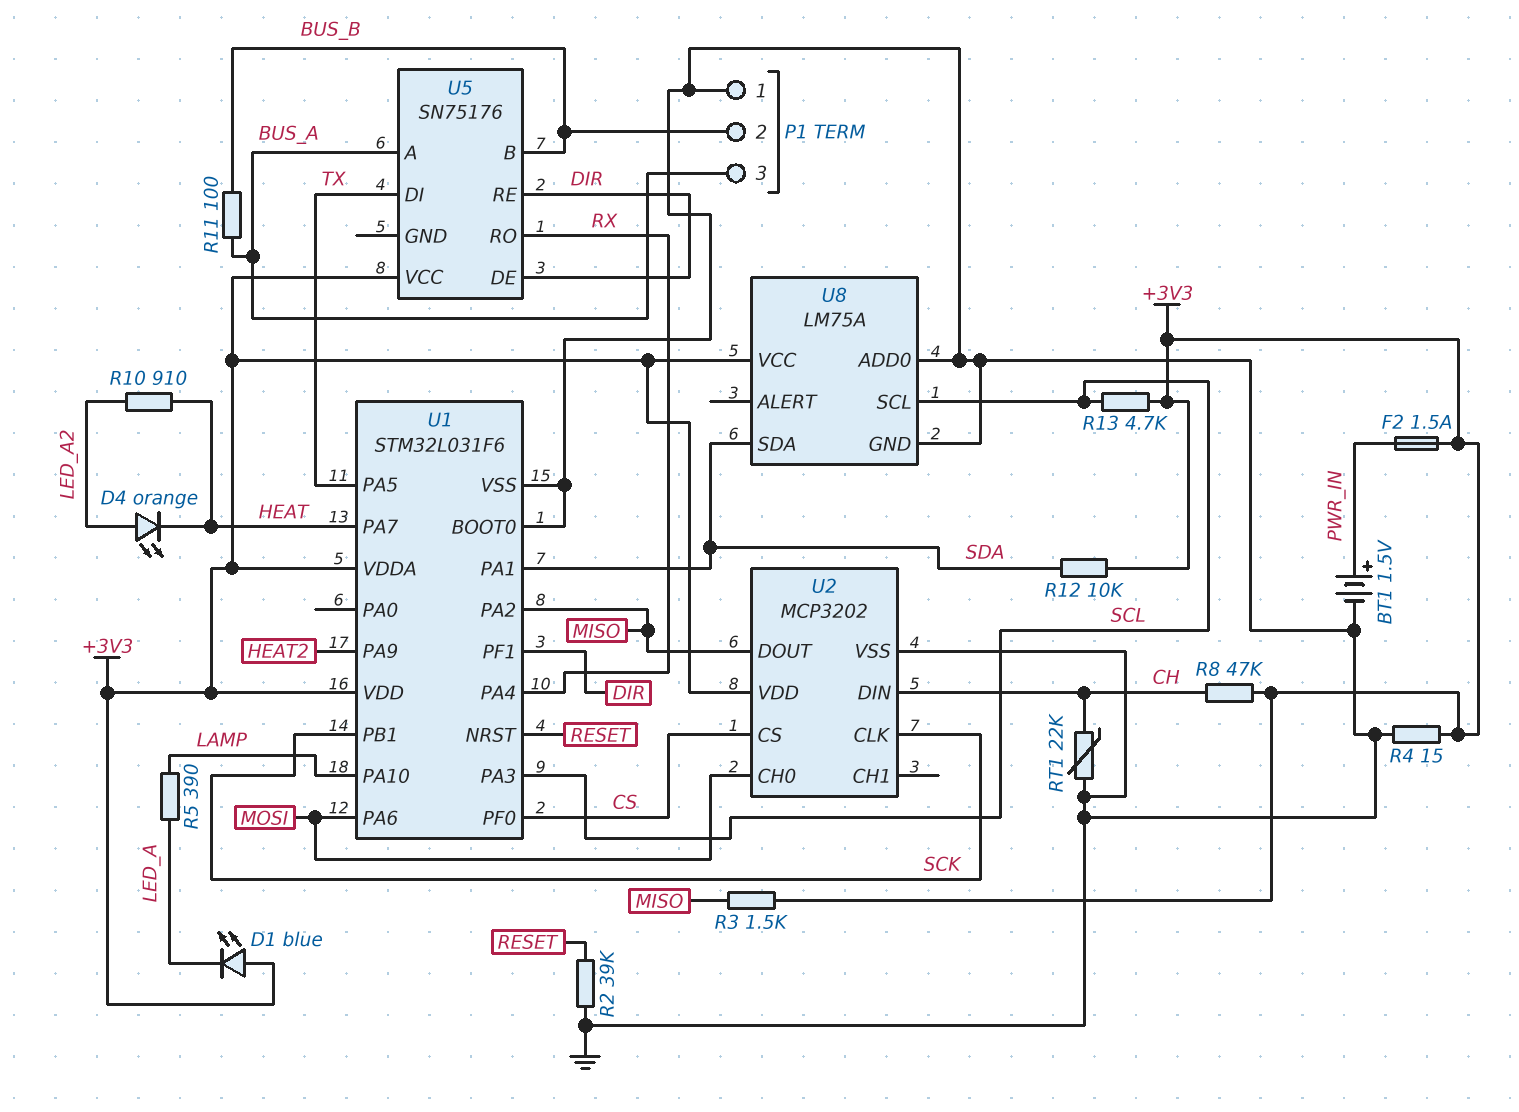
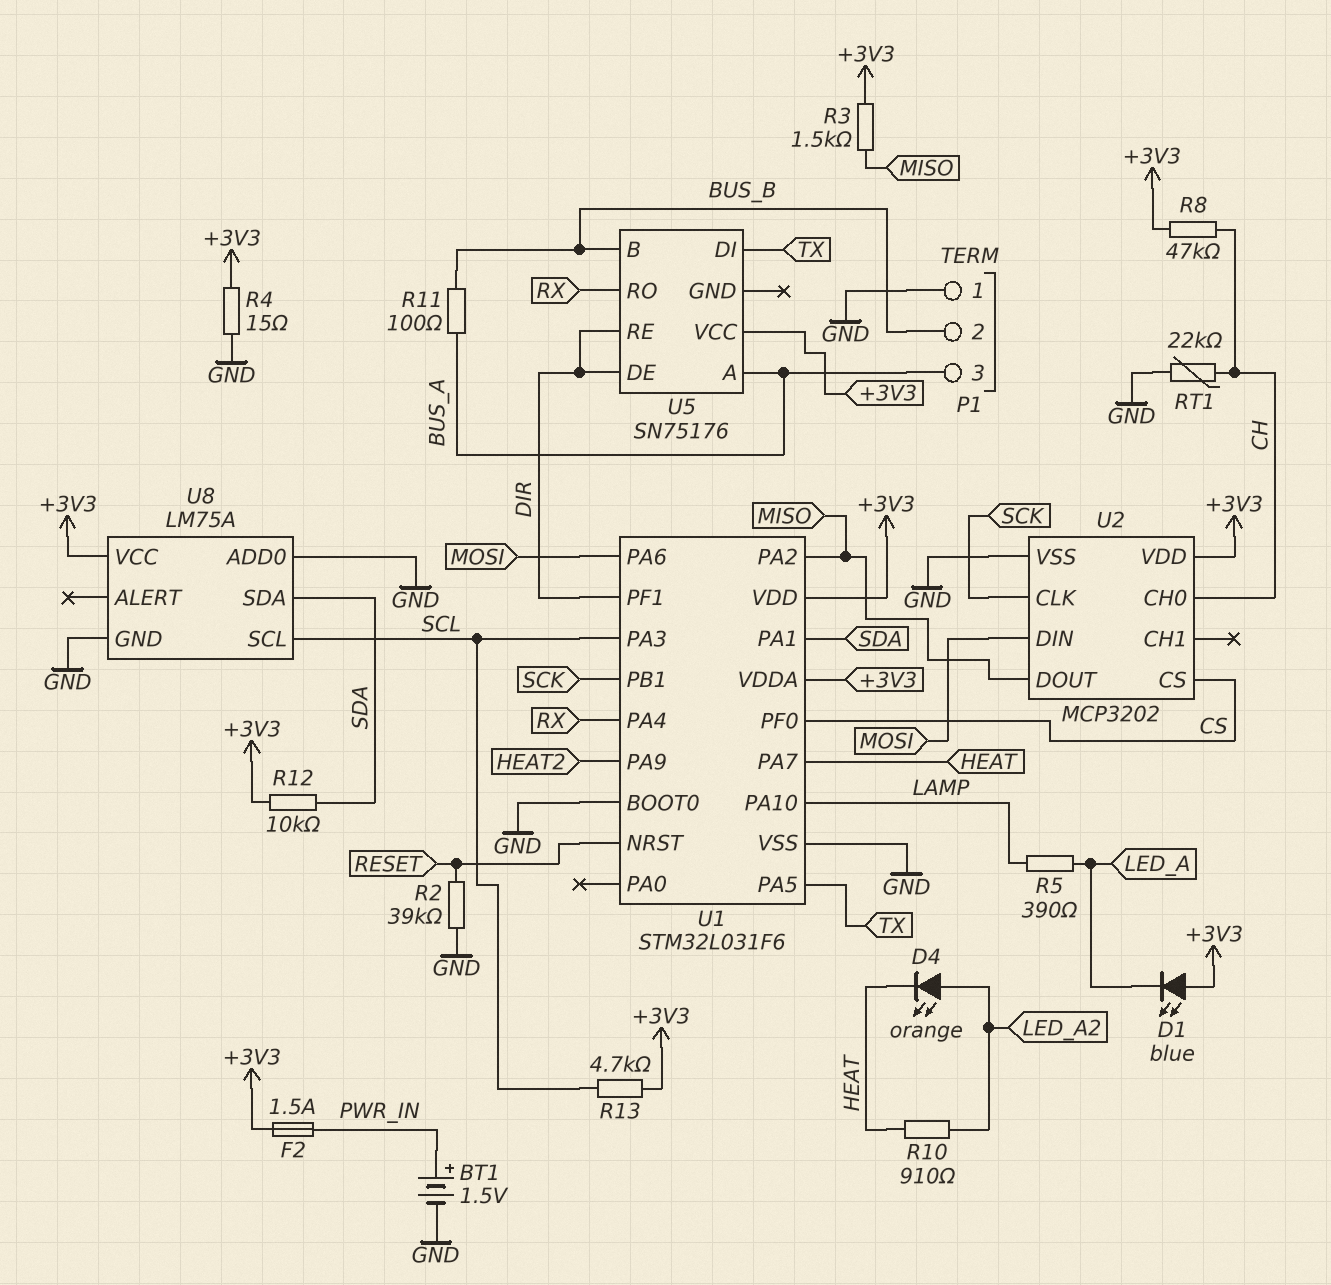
U2 pin CH0: MOSI -> CH
U2 pin DIN: CH -> MOSI

